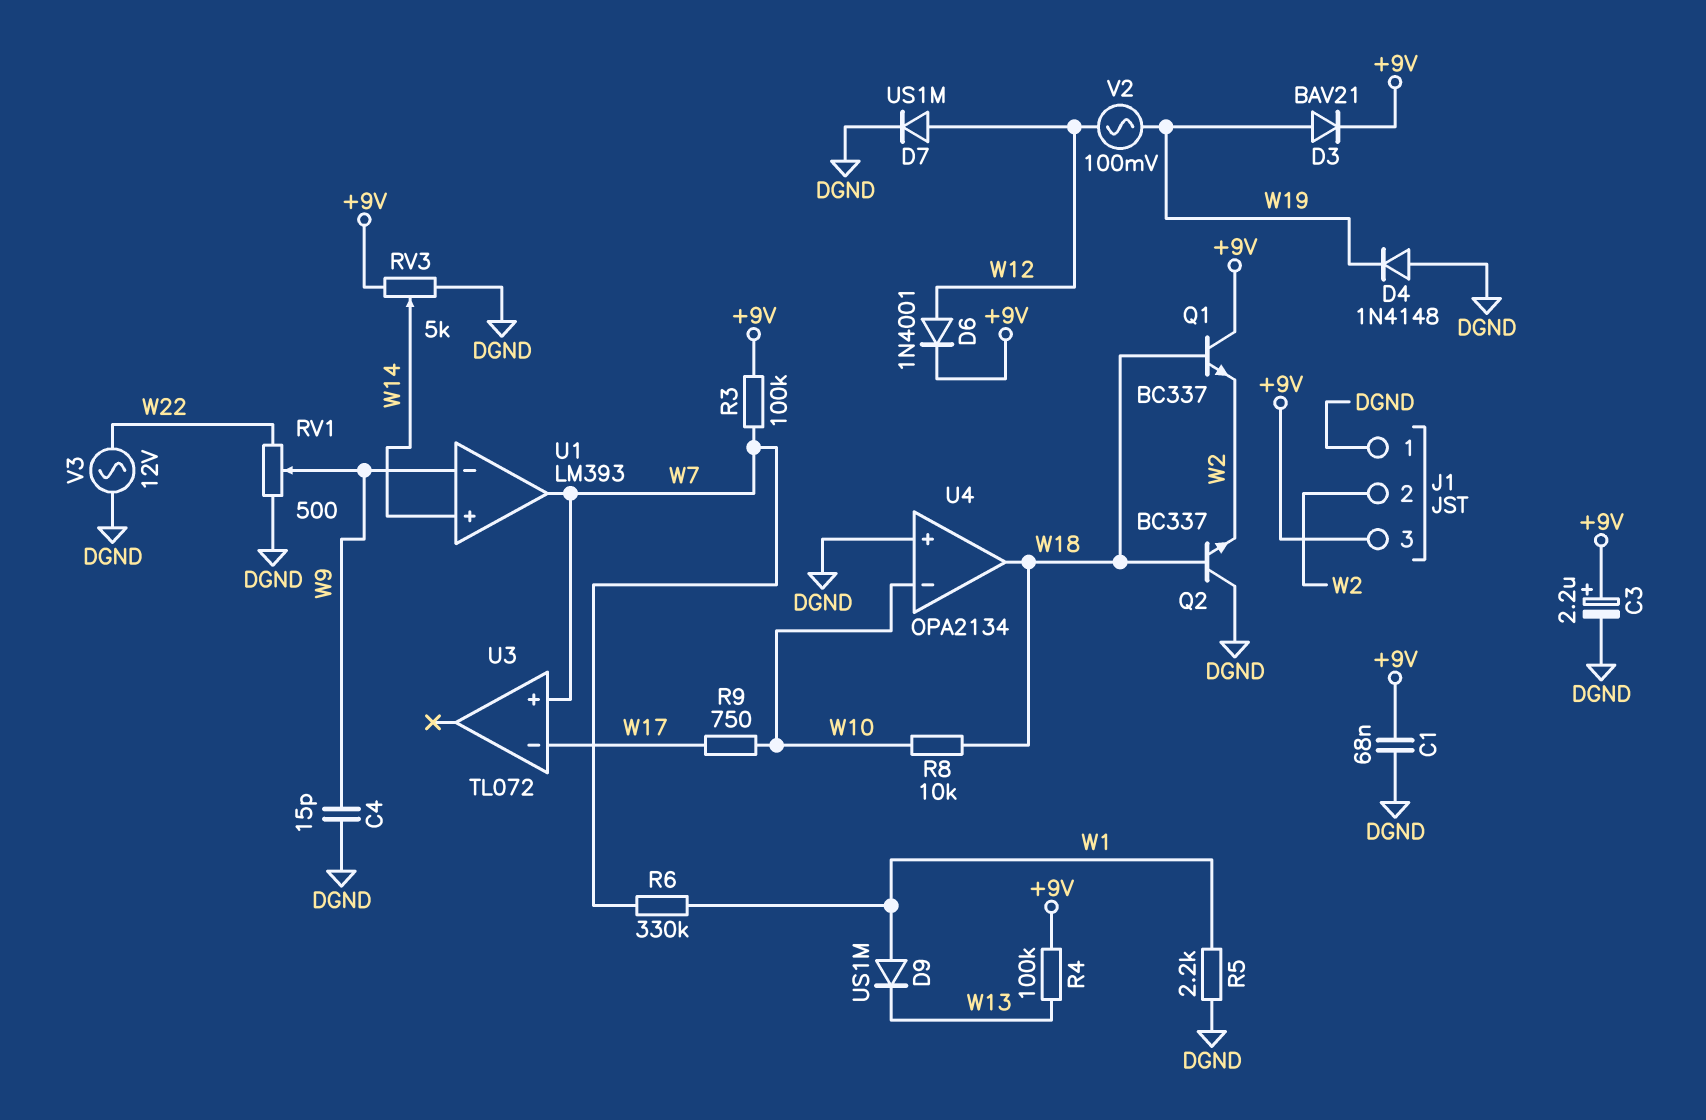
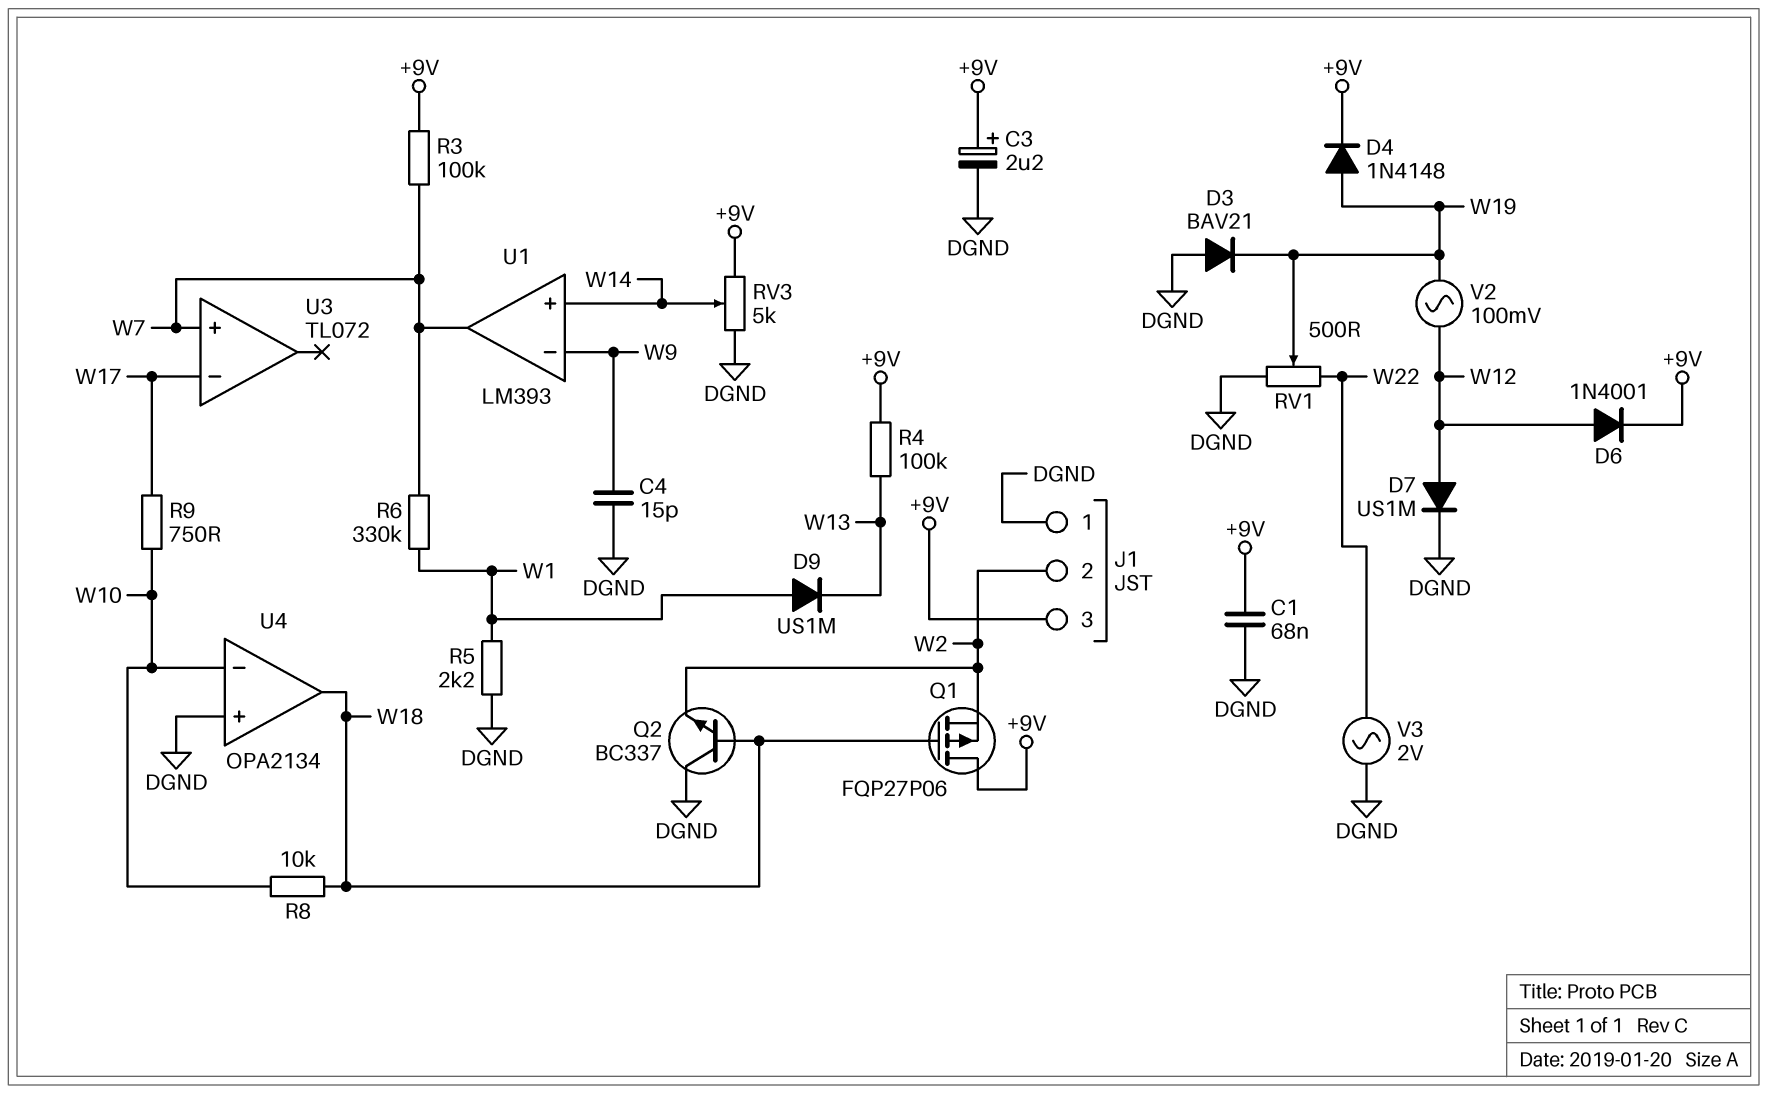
D3: diode BAV21 (A W19, K +9V) -> diode BAV21 (A DGND, K W19)
D4: diode 1N4148 (A DGND, K W19) -> diode 1N4148 (A W19, K +9V)
Q1: NPN BC337 (B W18, C +9V, E W2) -> PMOS FQP27P06 (G W18, D +9V, S W2)
RV1: 500 (DGND, W22, wiper W9) -> 500 (DGND, W22, wiper W19)
V3: AC 12V (DGND, W22) -> AC 2V (DGND, W22)

